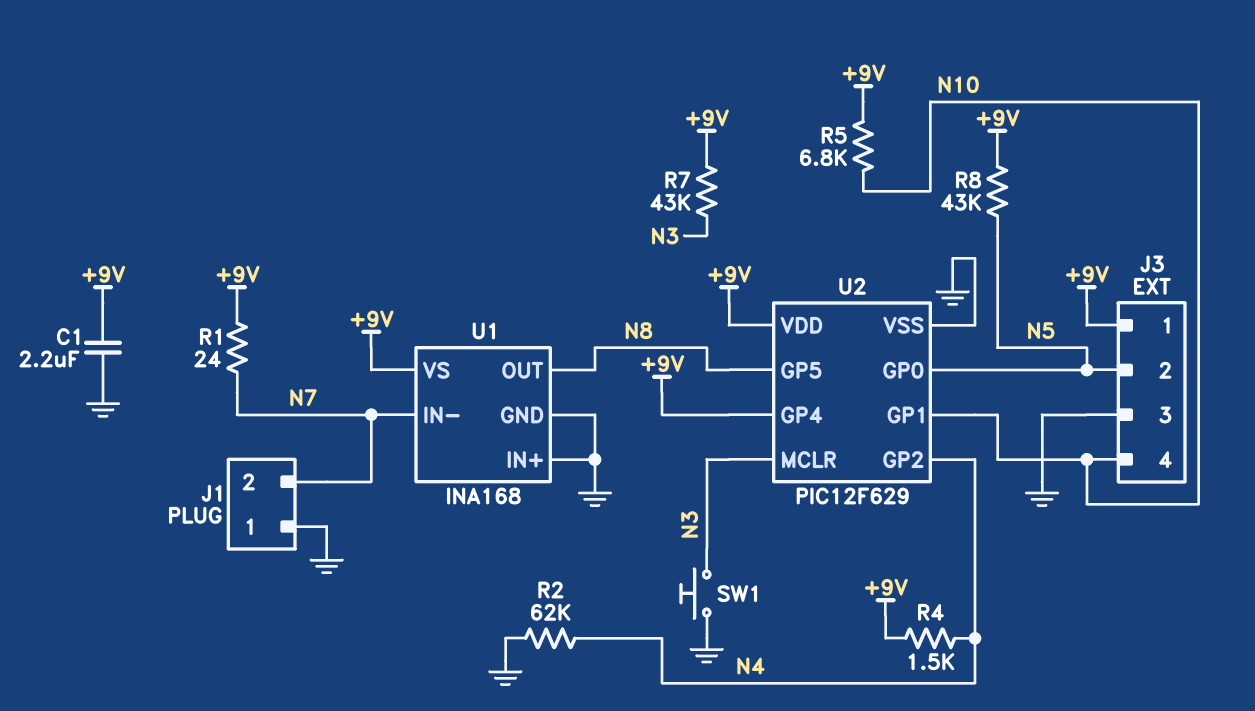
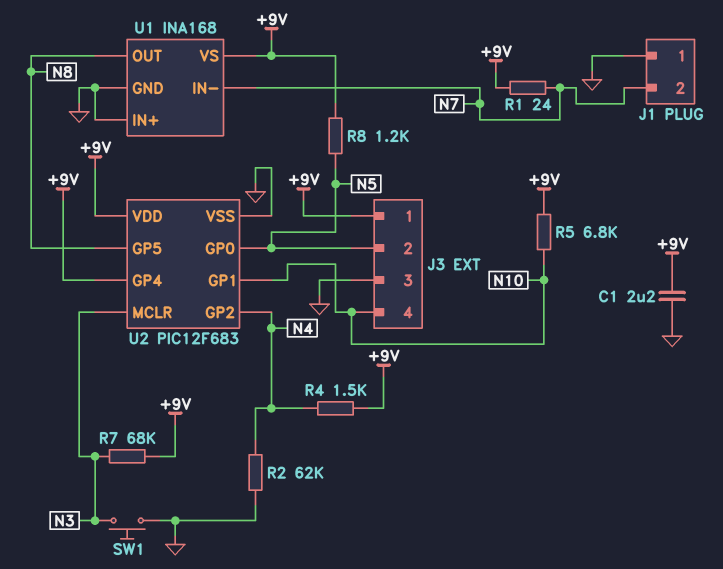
R7: 43k (+9V, N3) -> 68k (+9V, N3)
R8: 43k (+9V, N5) -> 1.2k (+9V, N5)
U2: PIC12F629 -> PIC12F683

